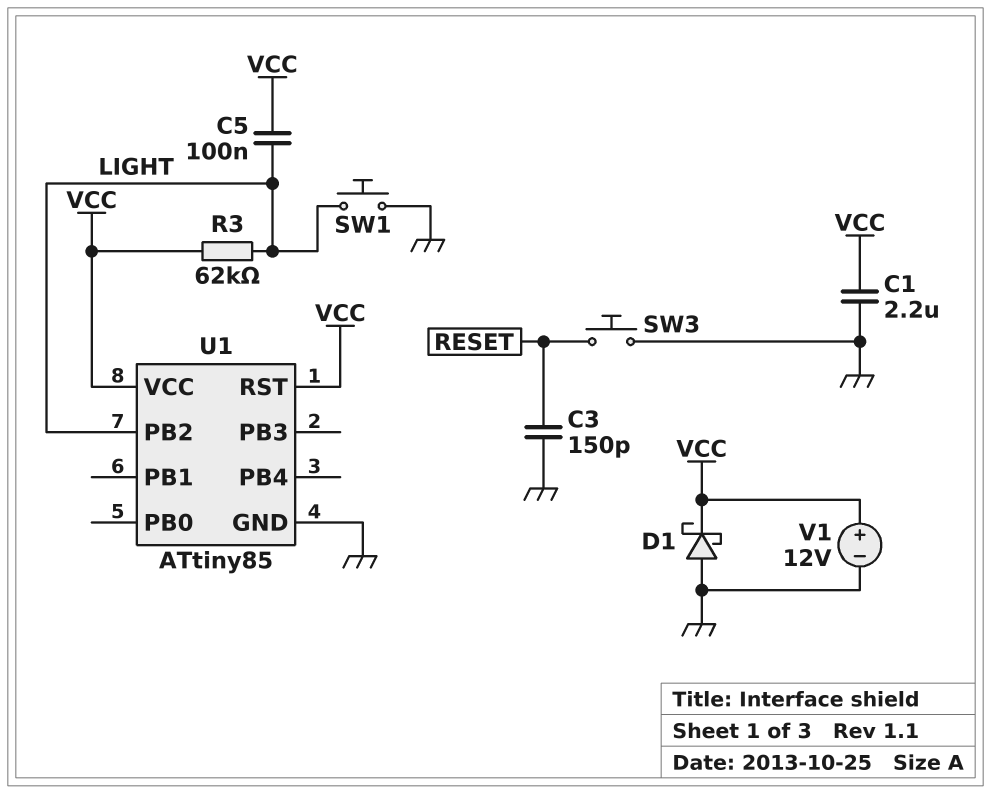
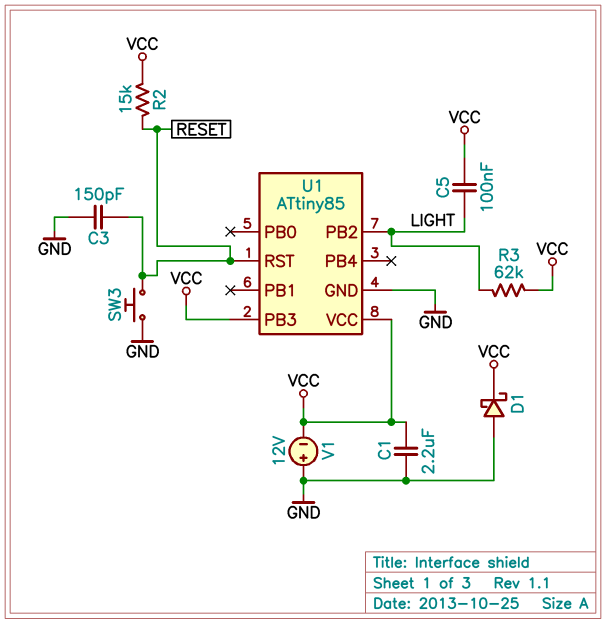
R2: none -> 15k (RESET, VCC)
SW1: button (GND, LIGHT) -> none
U1 pin PB3: none -> VCC
U1 pin RST: VCC -> RESET
V1: 12V (plus VCC, minus GND) -> 12V (plus GND, minus VCC)

